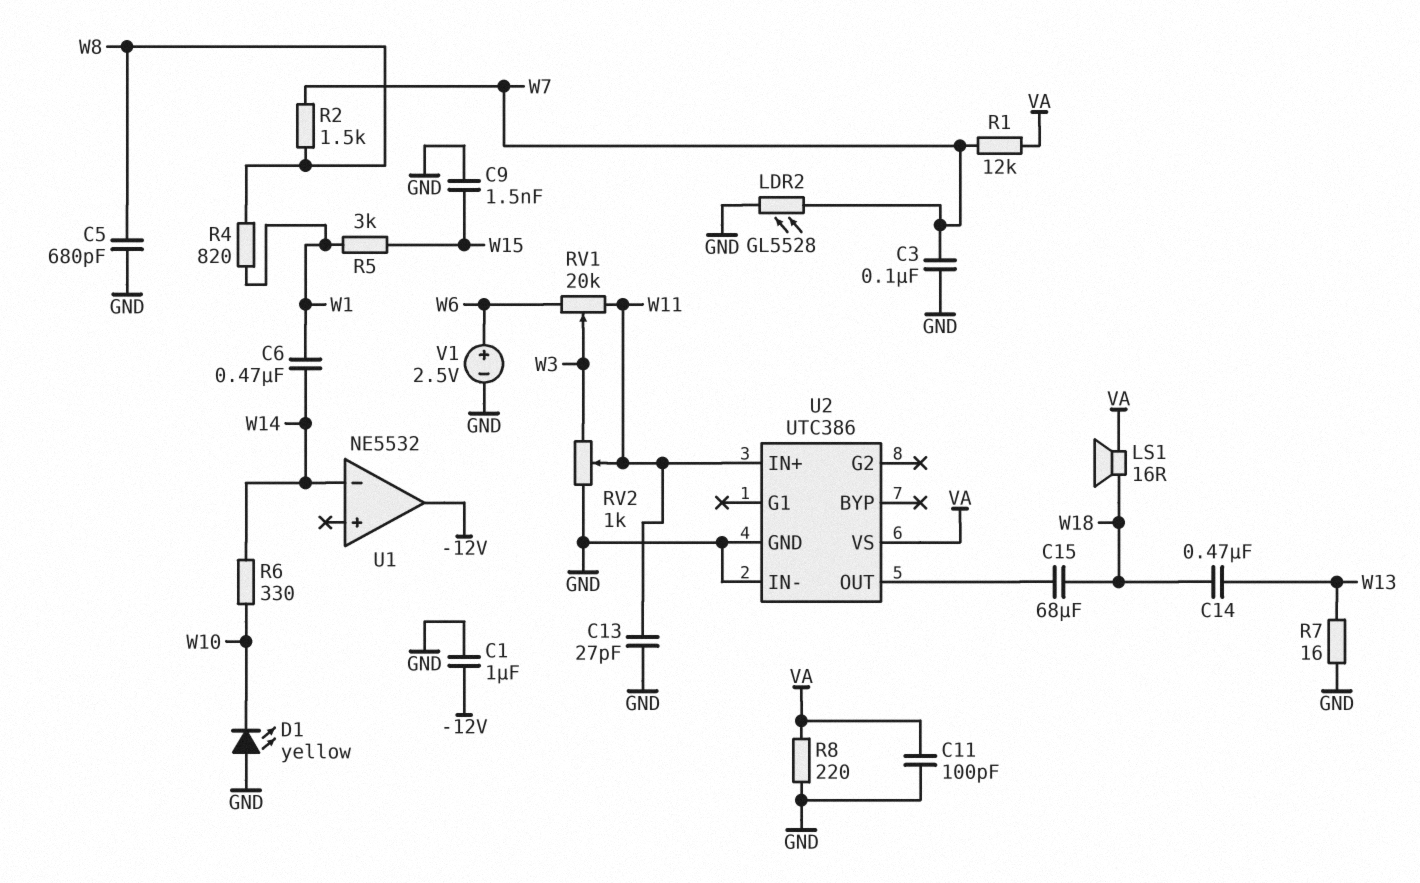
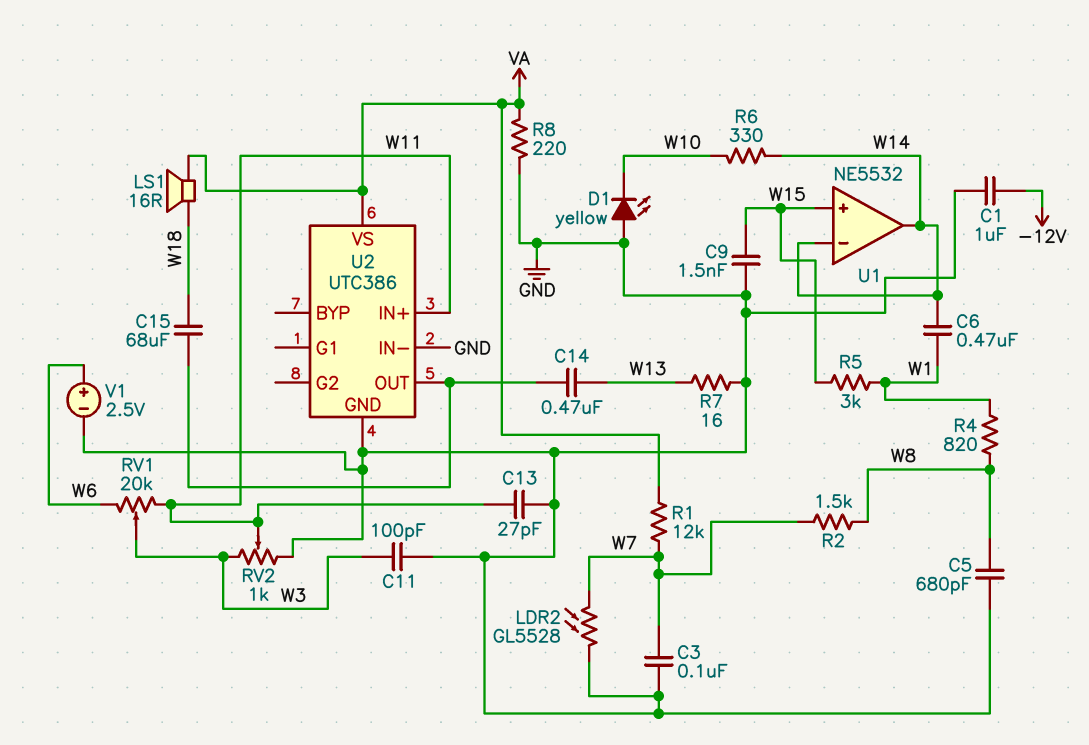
C11: 100pF (GND, VA) -> 100pF (GND, W3)
C14: 470nF (W13, W18) -> 470nF (U2/OUT, W13)
U1 pin in+: none -> W15
U1 pin out: -12V -> W14

